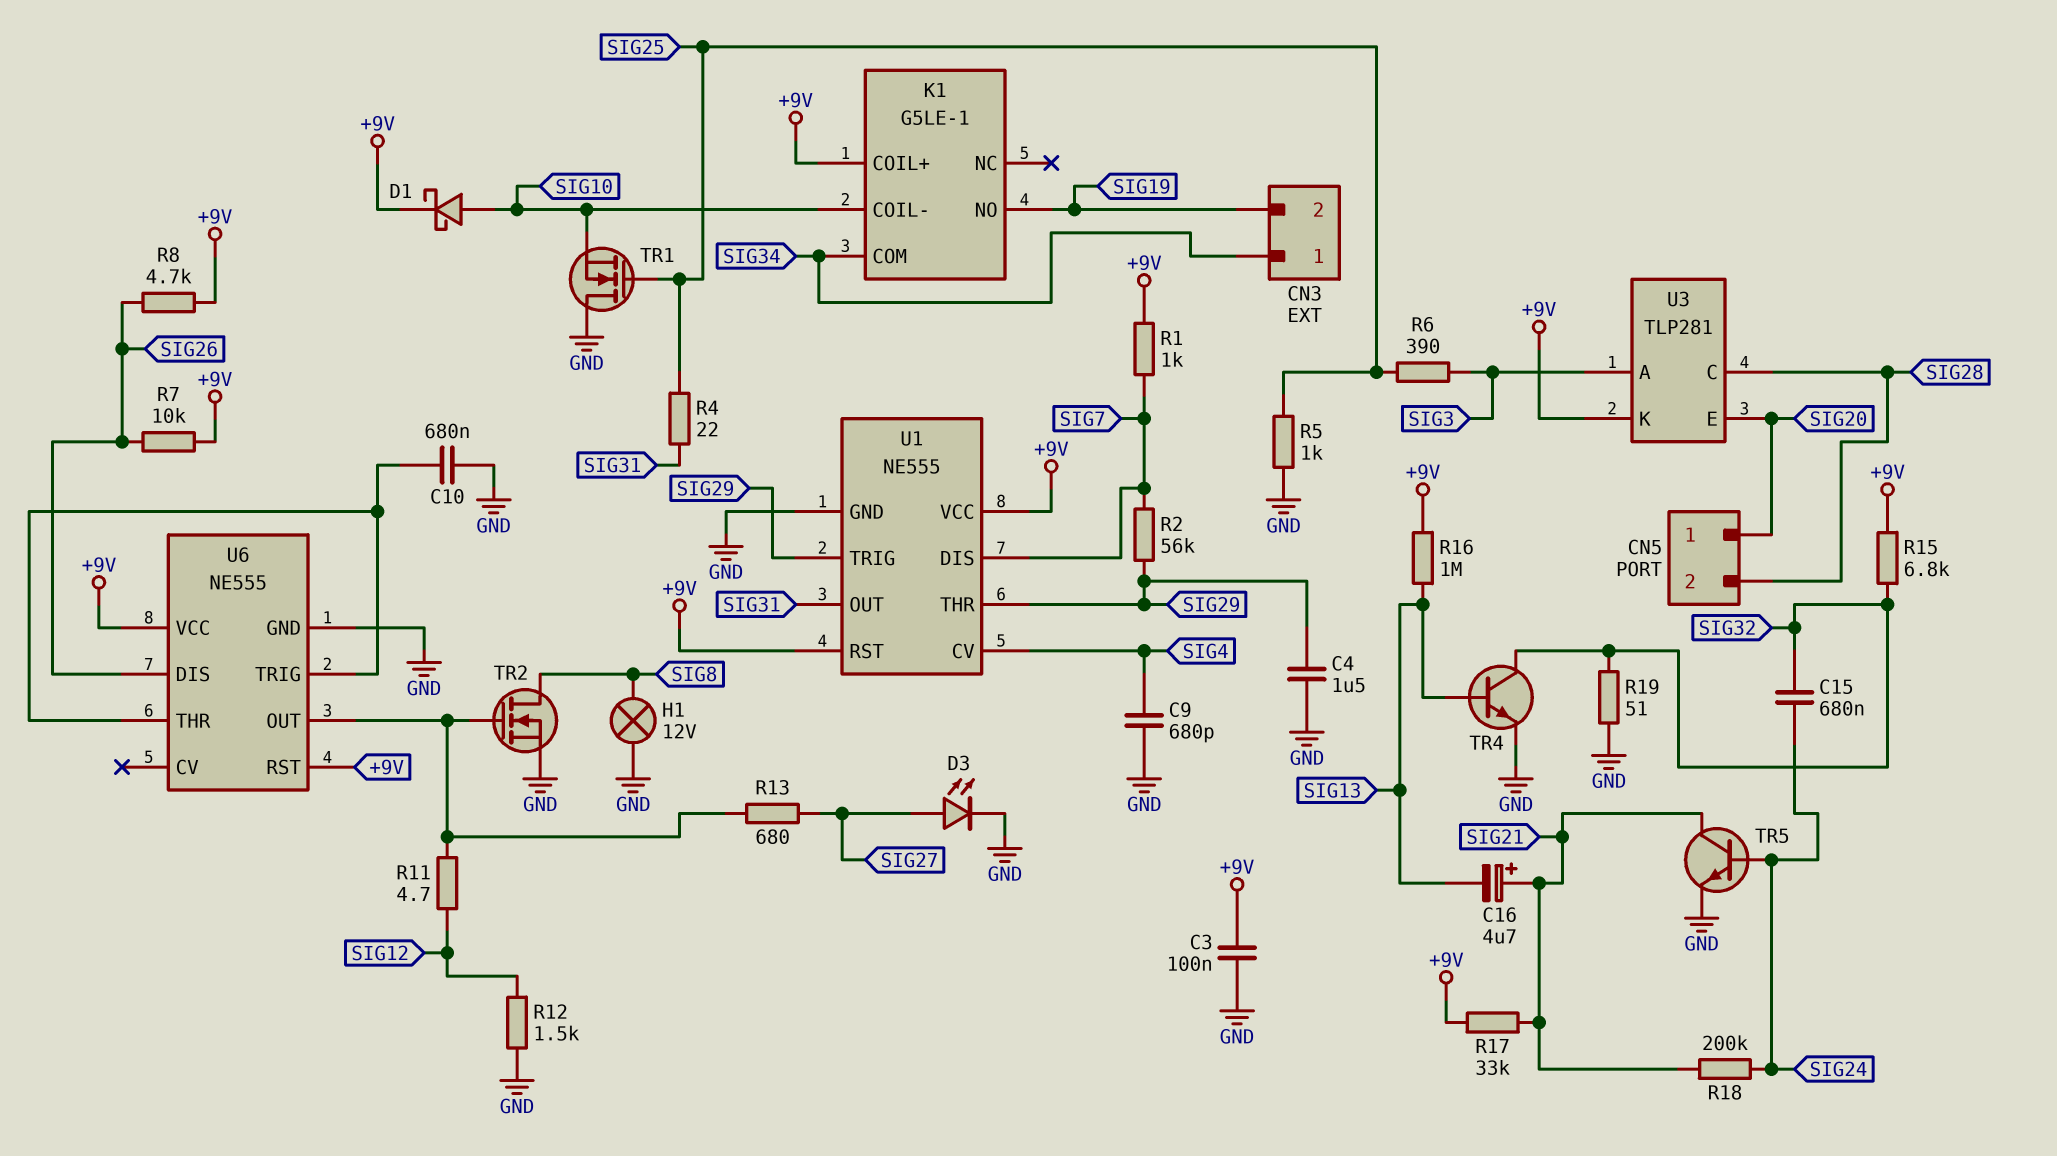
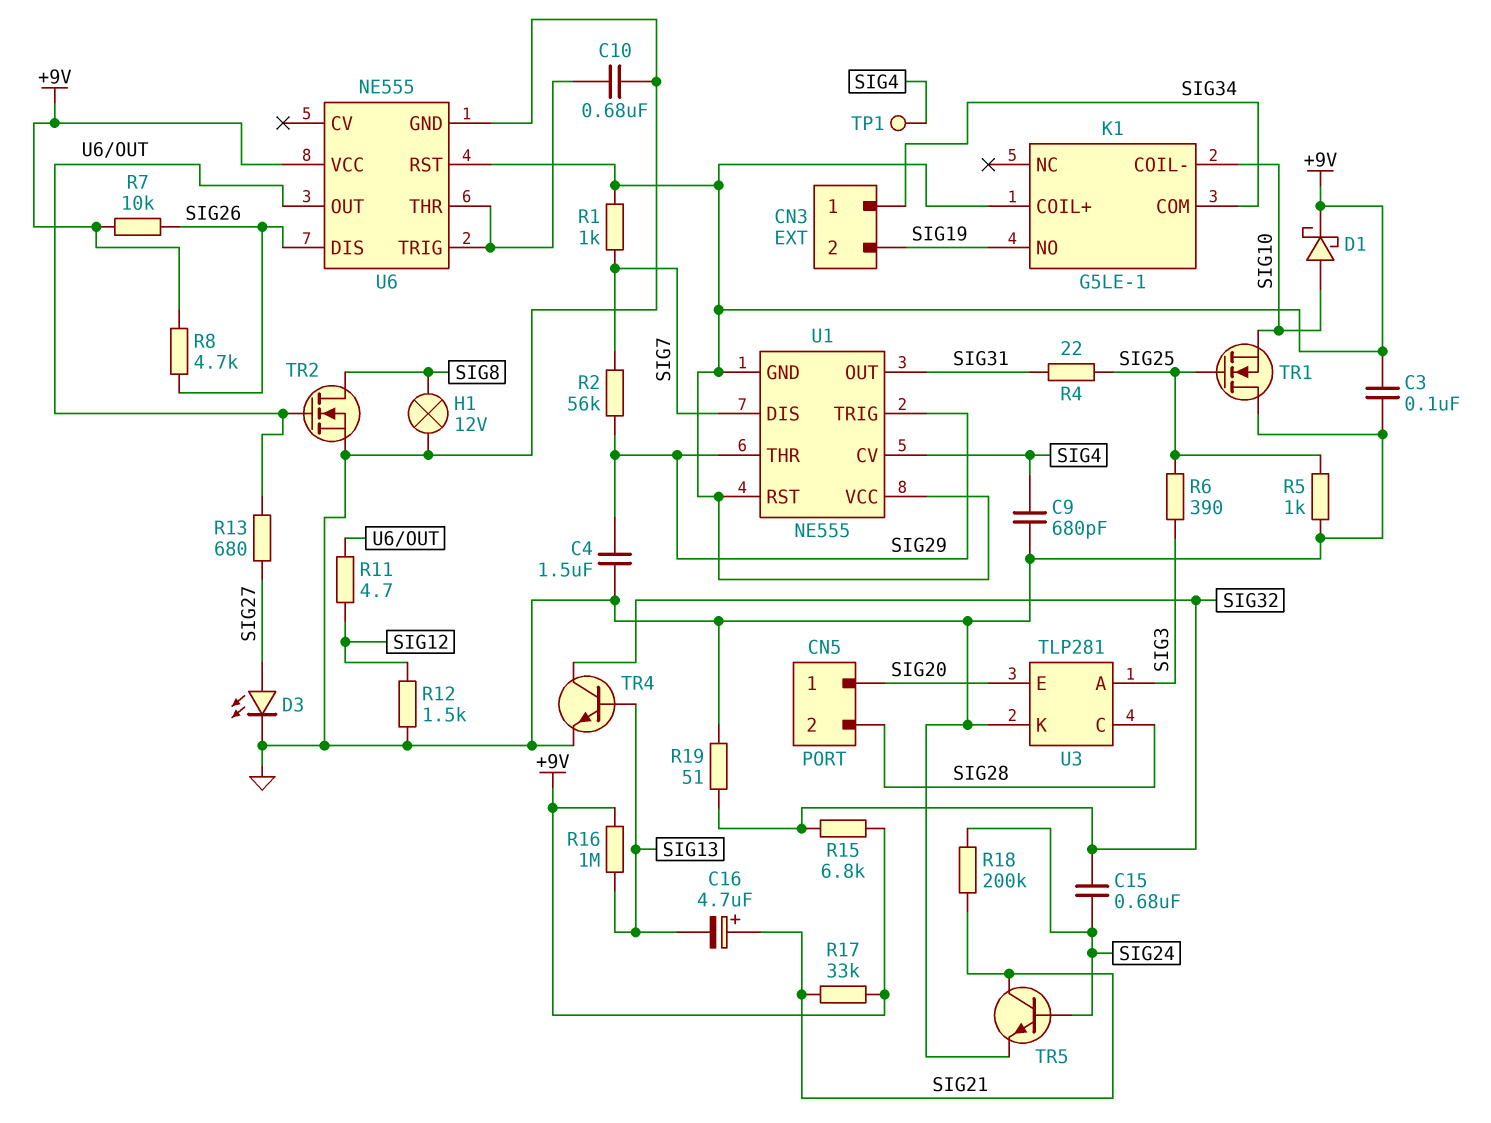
TP1: none -> test point (SIG4)
U1 pin GND: GND -> +9V
U3 pin K: +9V -> GND

